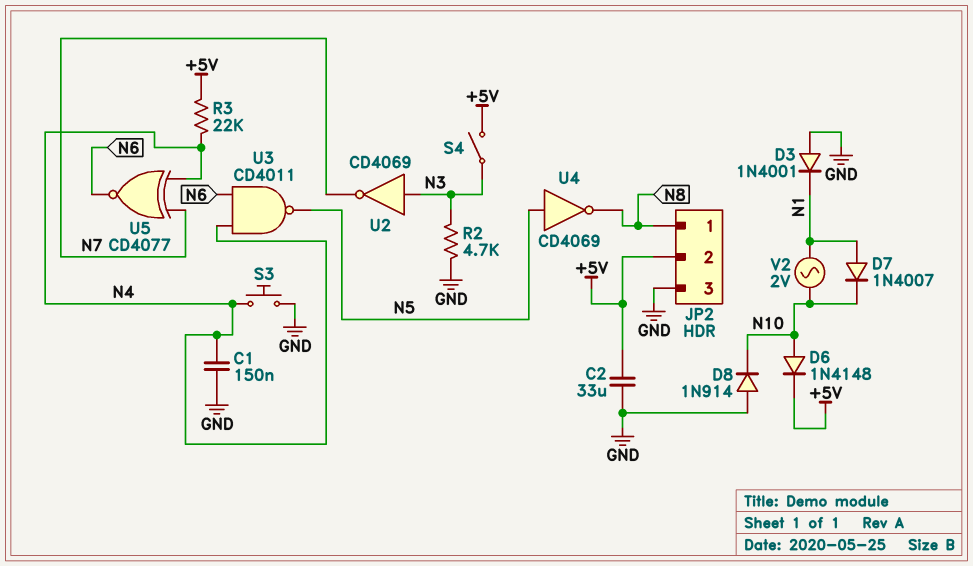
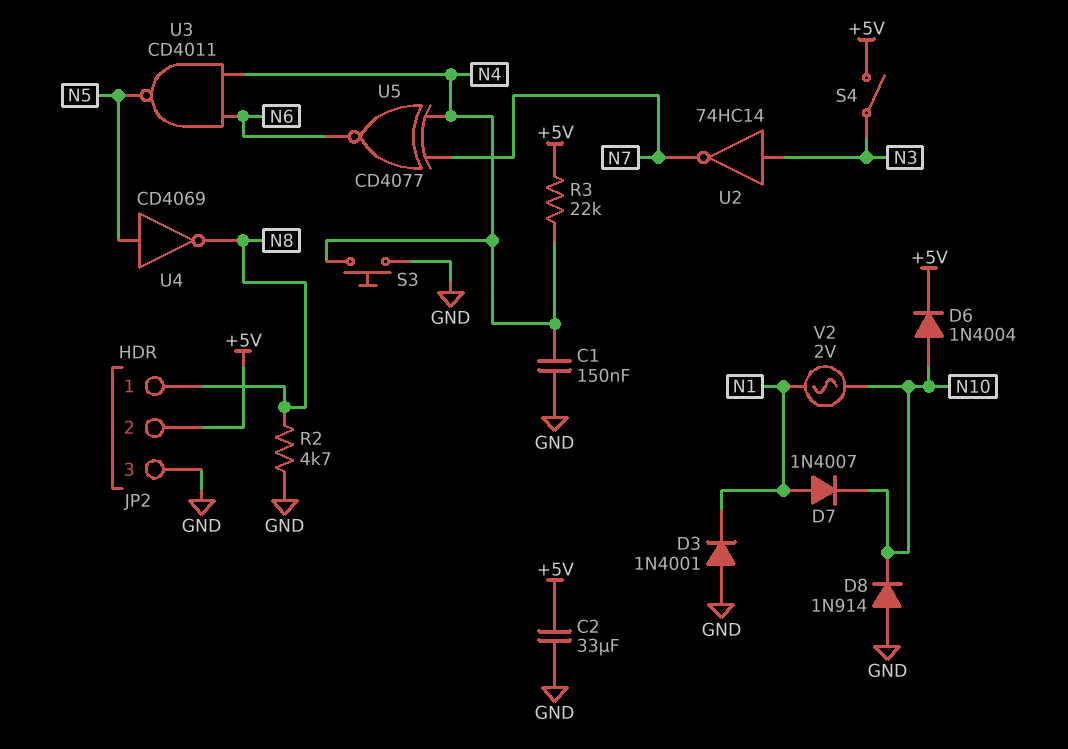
D6: diode 1N4148 (A N10, K +5V) -> diode 1N4004 (A N10, K +5V)
R2: 4.7k (GND, N3) -> 4.7k (GND, N8)
U2: NOT CD4069 (in N3, out N7) -> NOT 74HC14 (in N3, out N7)

